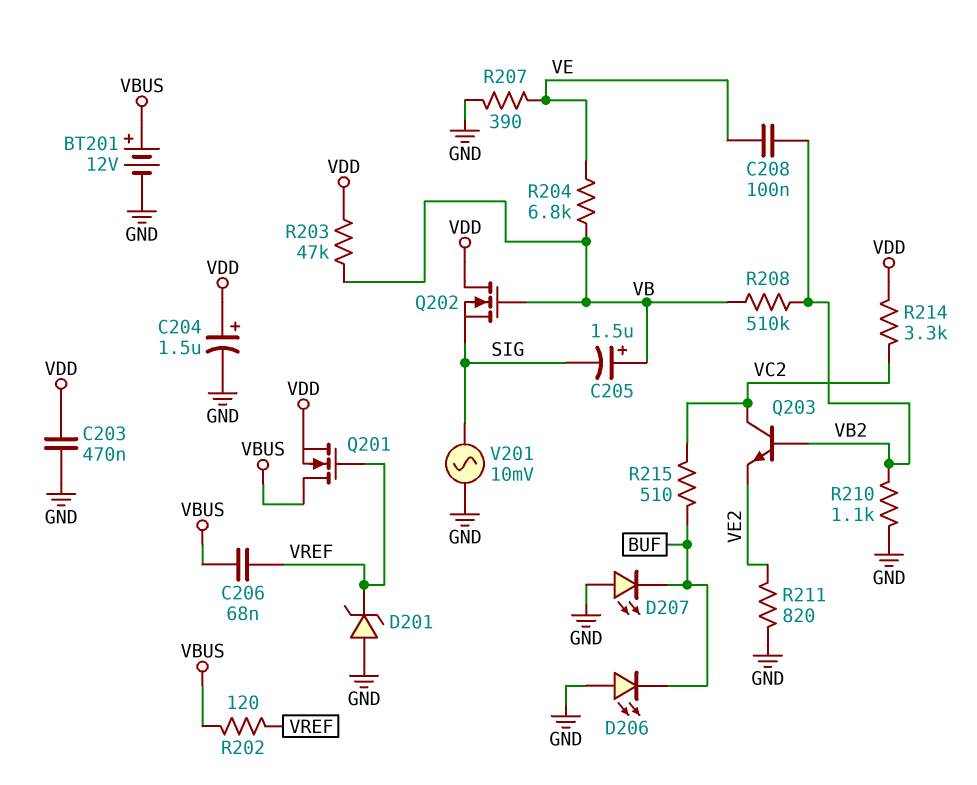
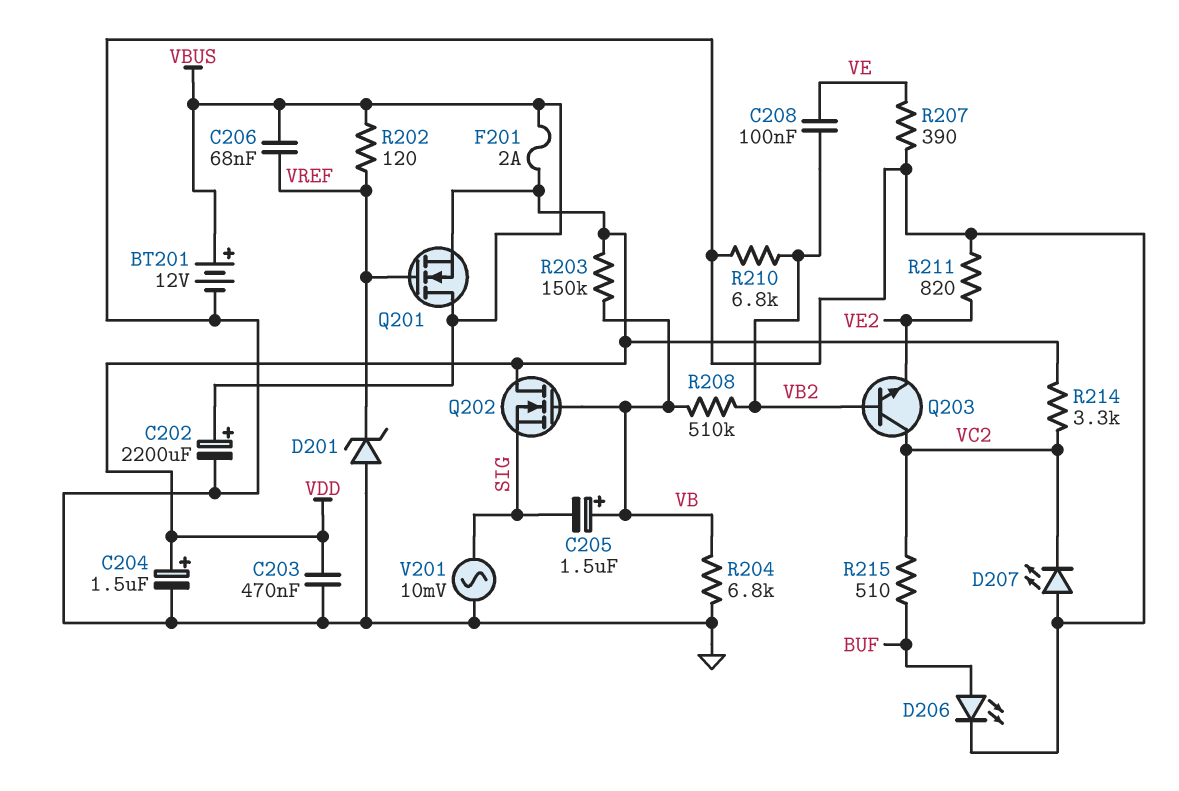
C202: none -> 2200uF (plus VBUS, minus GND)
D206: LED (A GND, K BUF) -> LED (A BUF, K GND)
D207: LED (A GND, K BUF) -> LED (A GND, K VC2)
F201: none -> 2A (VBUS, VDD)
R203: 47k (VB, VDD) -> 150k (VB, VDD)
R204: 6.8k (VB, VE) -> 6.8k (GND, VB)
R210: 1.1k (GND, VB2) -> 6.8k (GND, VB2)

